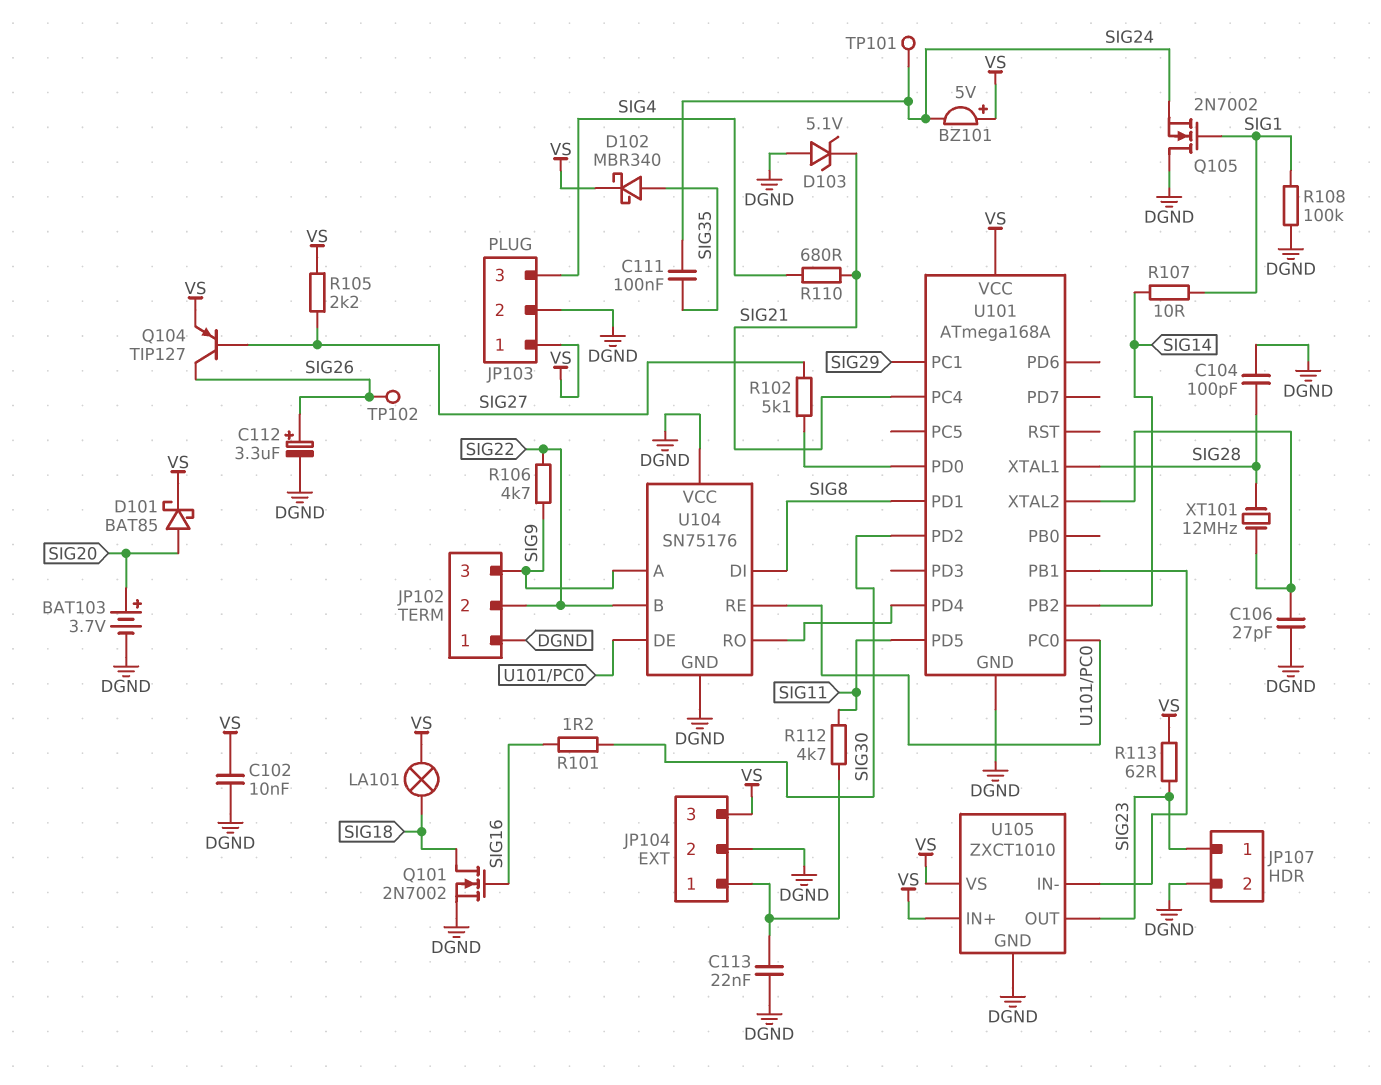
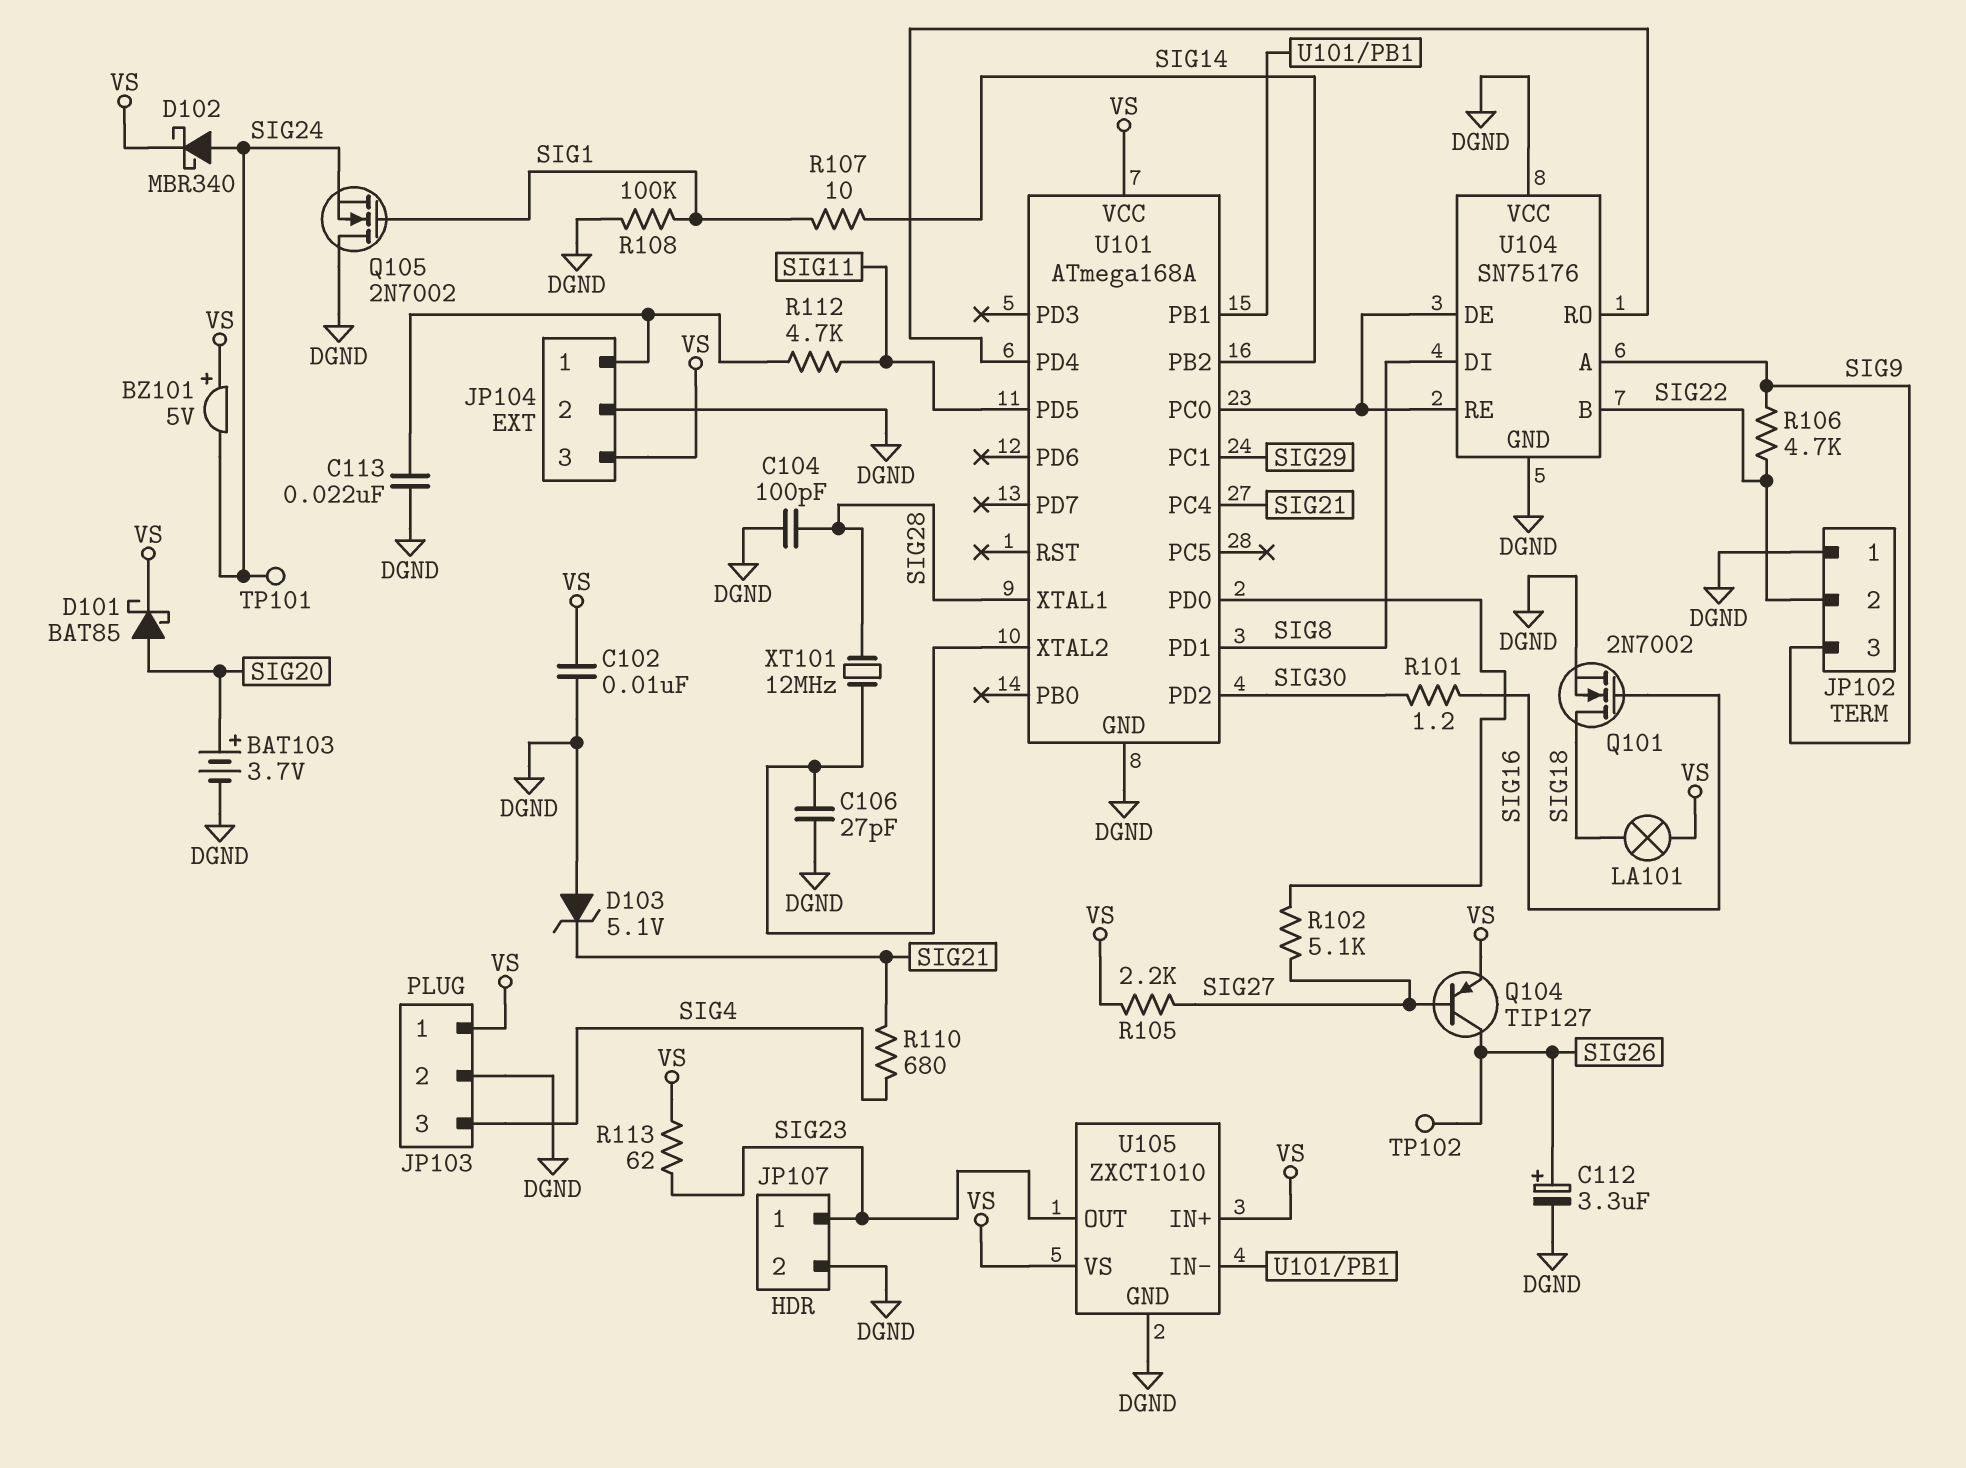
C111: 100nF (SIG24, SIG35) -> none
D102: schottky MBR340 (A SIG35, K VS) -> schottky MBR340 (A SIG24, K VS)

